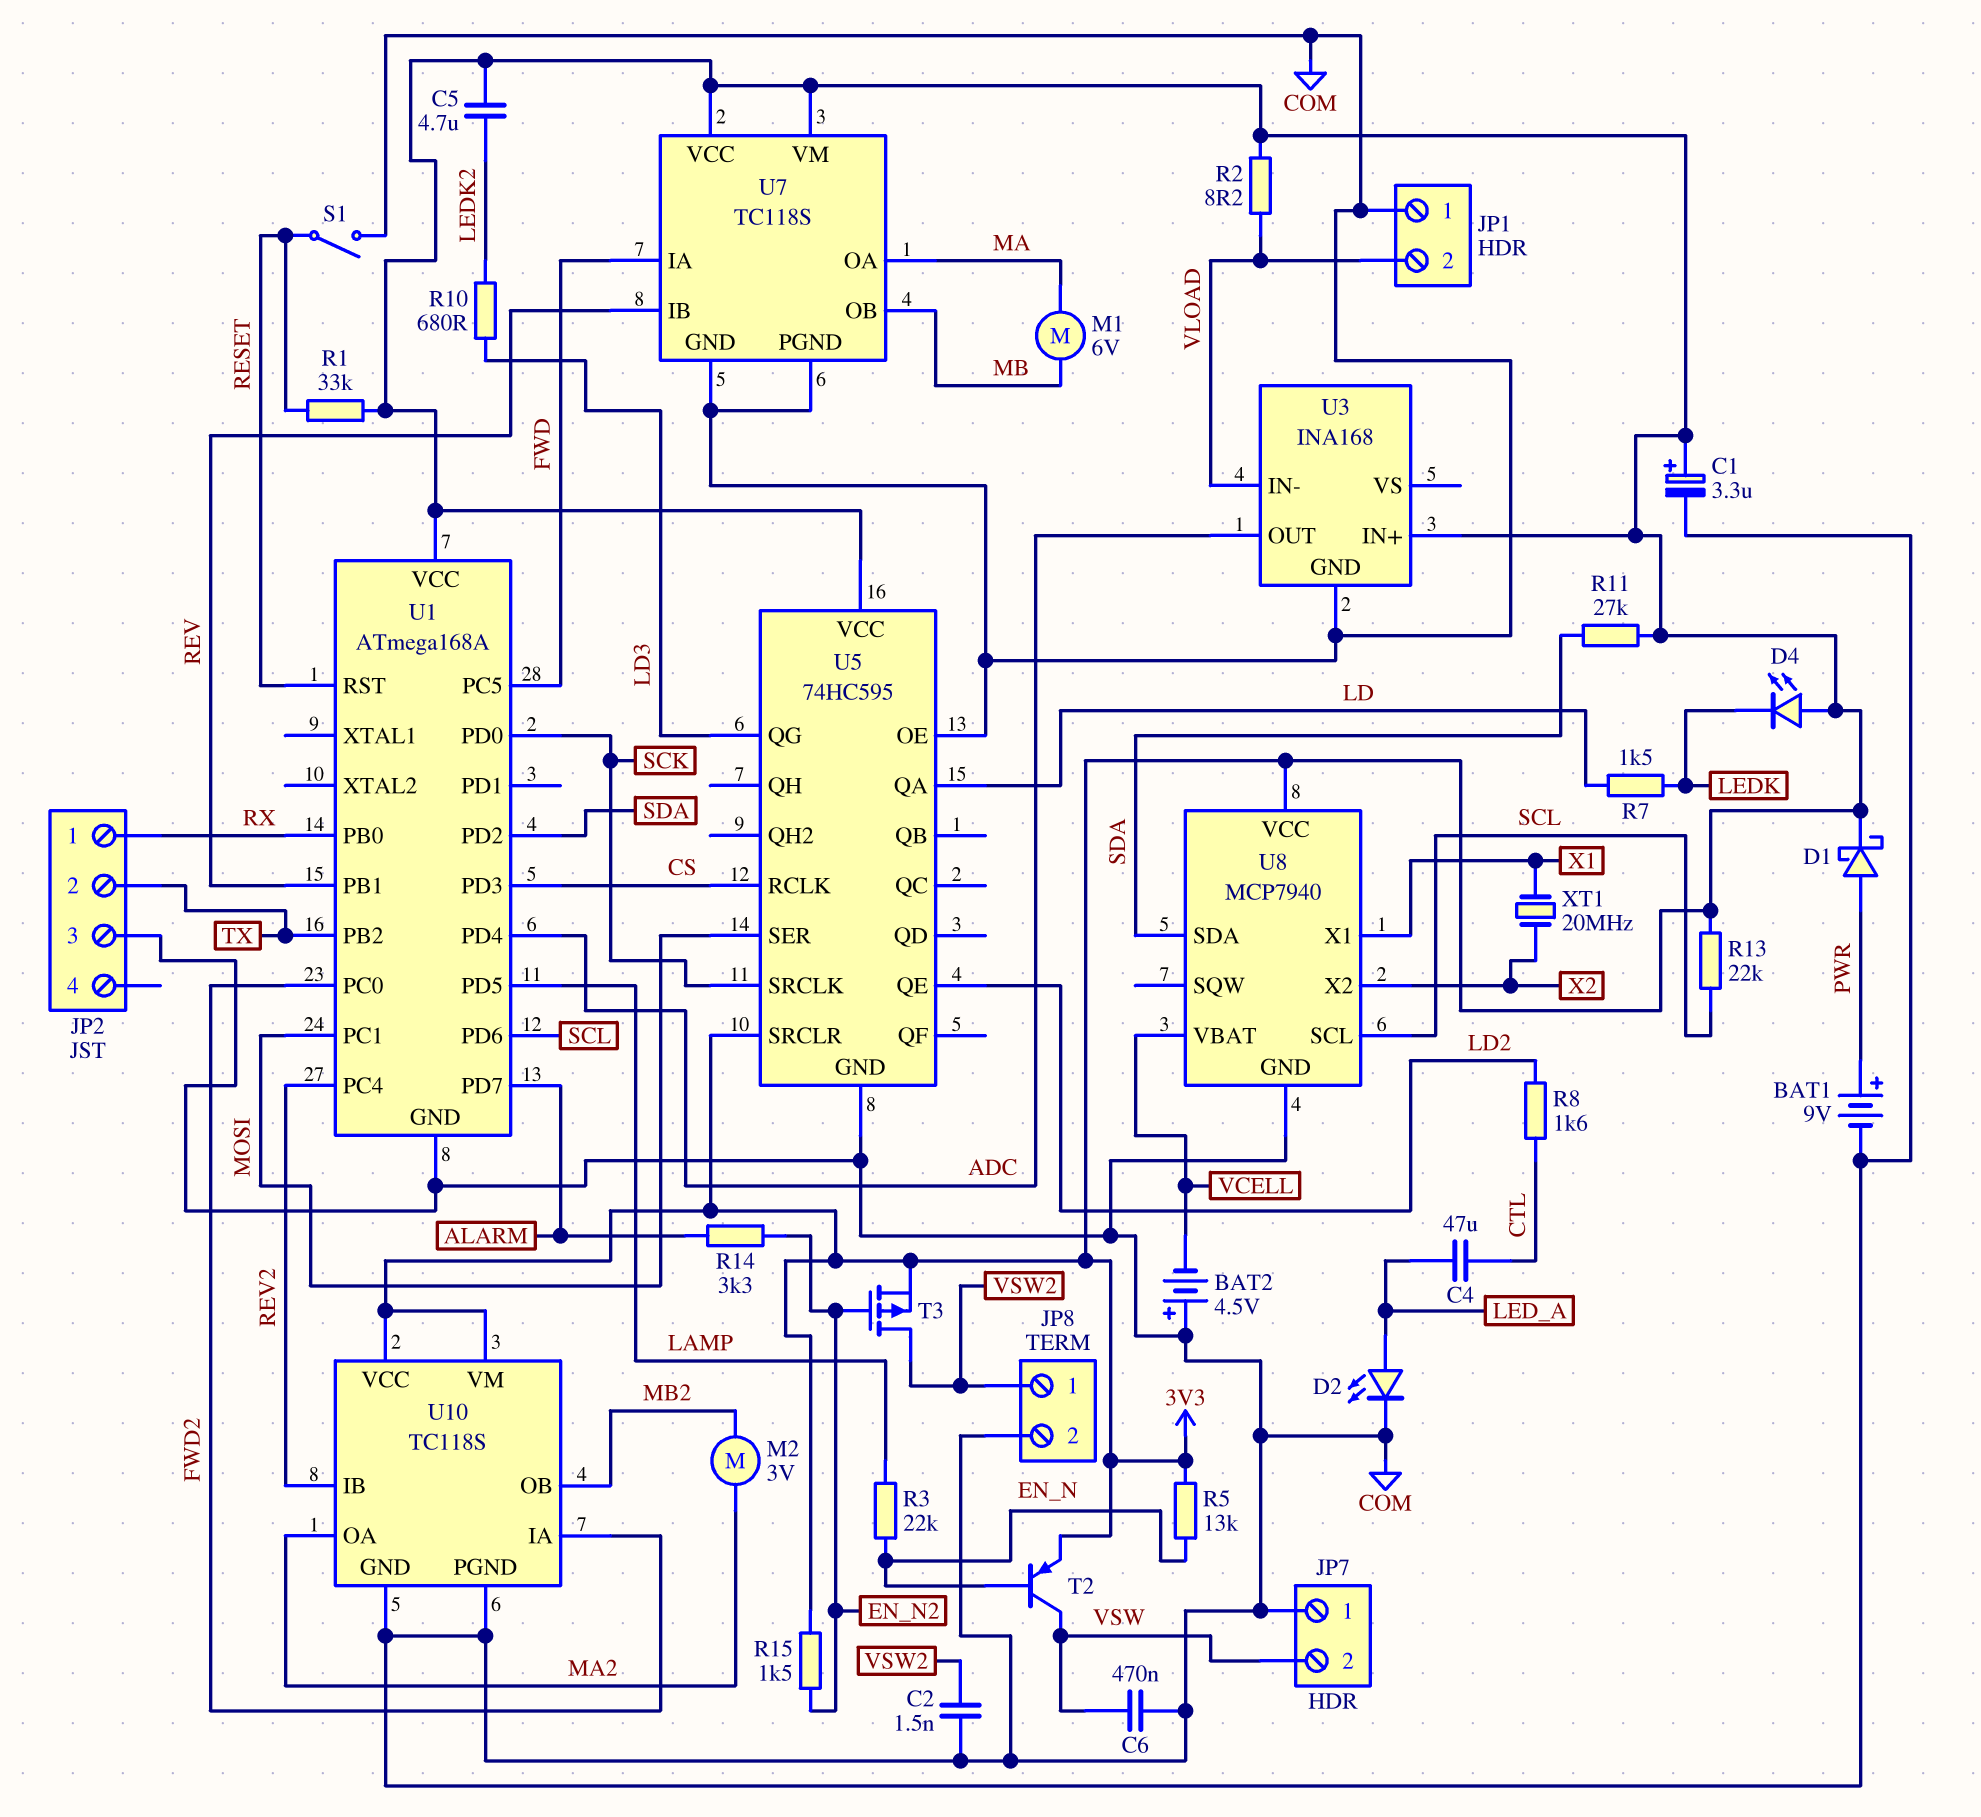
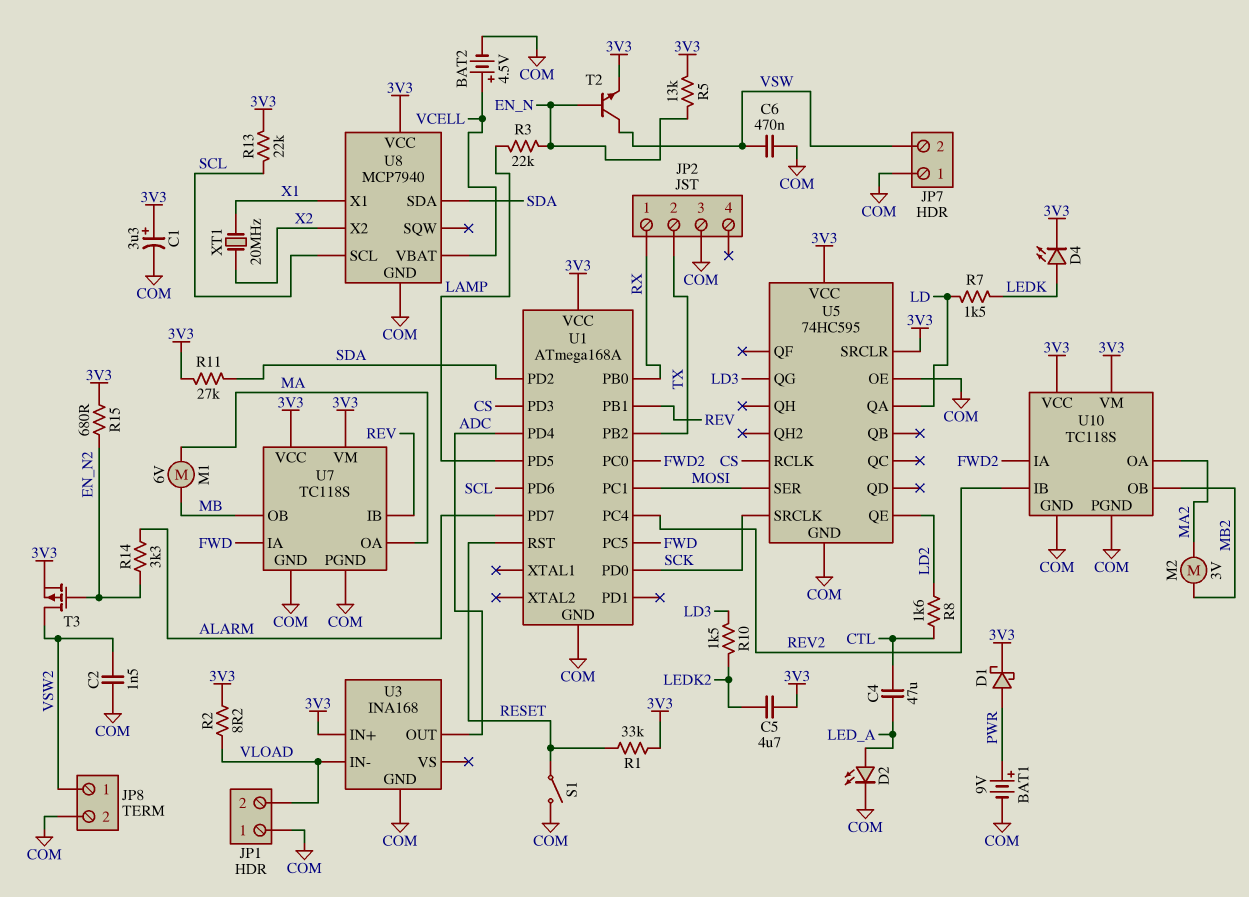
BAT2: 4.5V (plus COM, minus VCELL) -> 4.5V (plus VCELL, minus COM)
D4: LED (A 3V3, K LEDK) -> LED (A LEDK, K 3V3)
R10: 680 (LD3, LEDK2) -> 1.5k (LD3, LEDK2)
R15: 1.5k (3V3, EN_N2) -> 680 (3V3, EN_N2)
T2: PNP (B EN_N, C VSW, E 3V3) -> NPN (B EN_N, C VSW, E 3V3)

